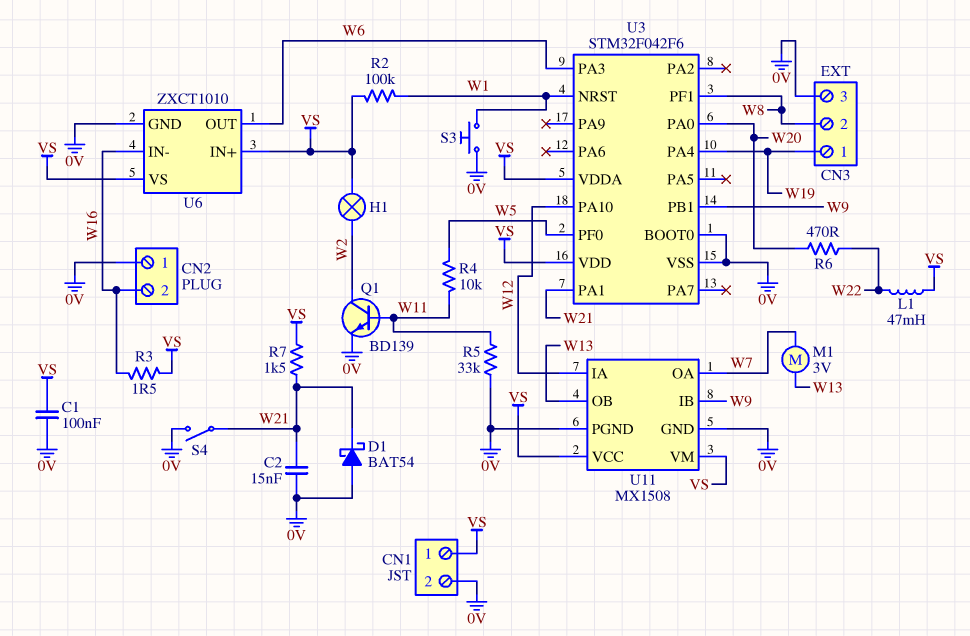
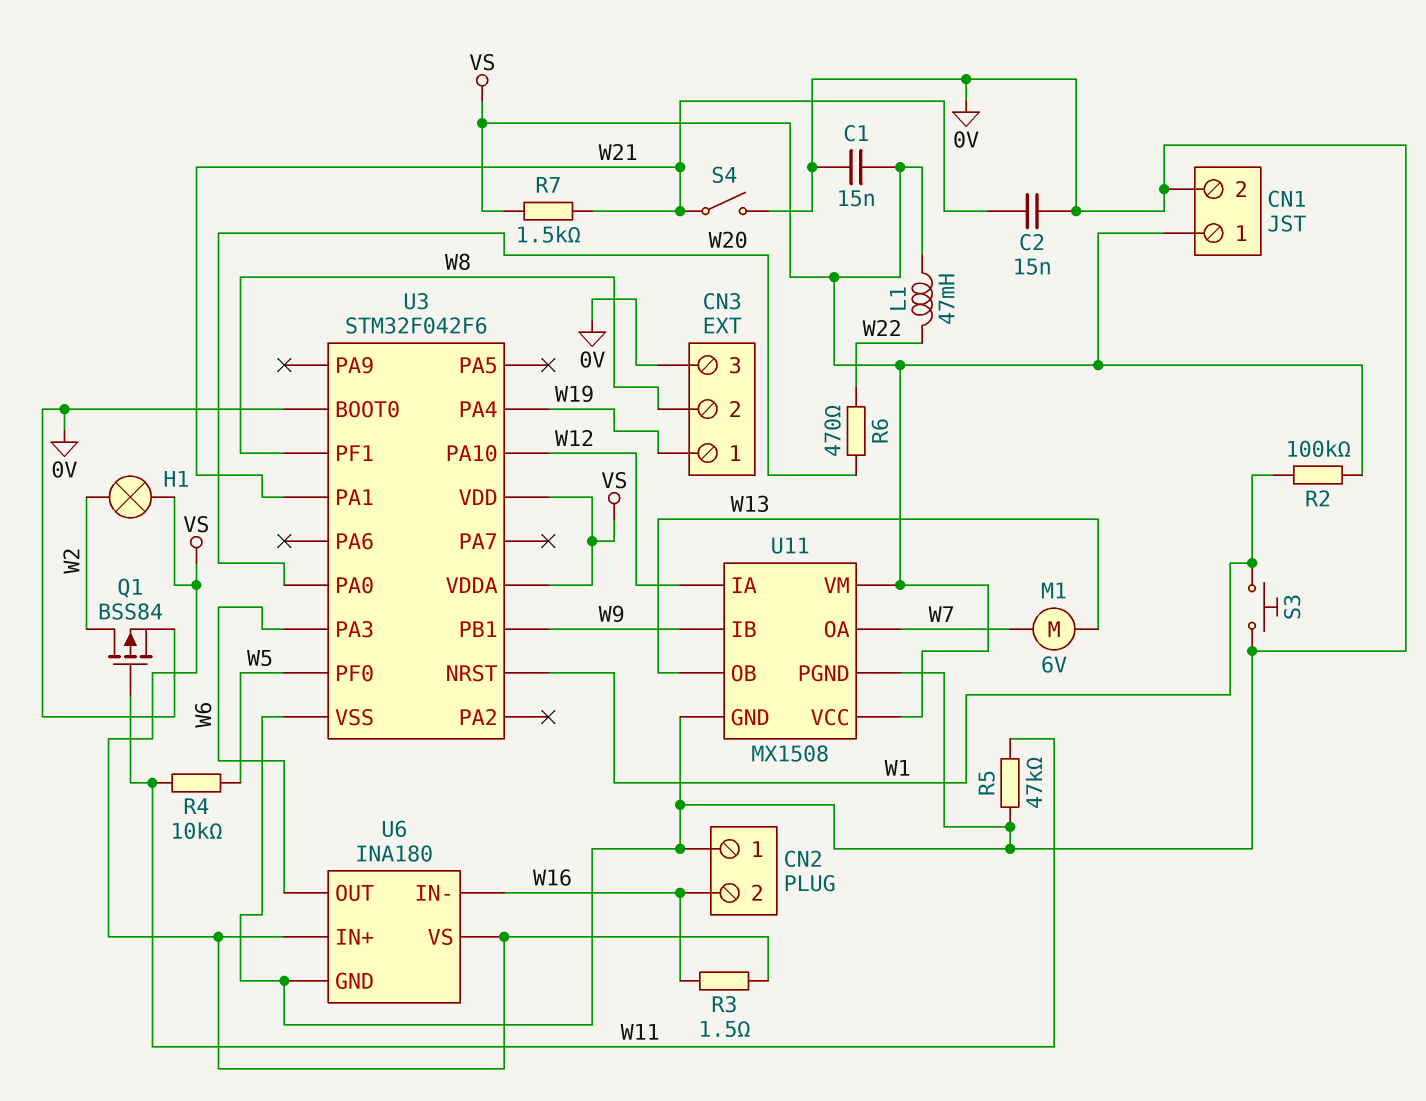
C1: 100nF (0V, VS) -> 15nF (0V, VS)
D1: schottky BAT54 (A 0V, K W21) -> none
M1: motor 3V (W7, W13) -> motor 6V (W7, W13)
Q1: NPN BD139 (B W11, C W2, E 0V) -> PMOS BSS84 (G W11, D W2, S 0V)
R5: 33k (0V, W11) -> 47k (0V, W11)
U6: ZXCT1010 -> INA180

